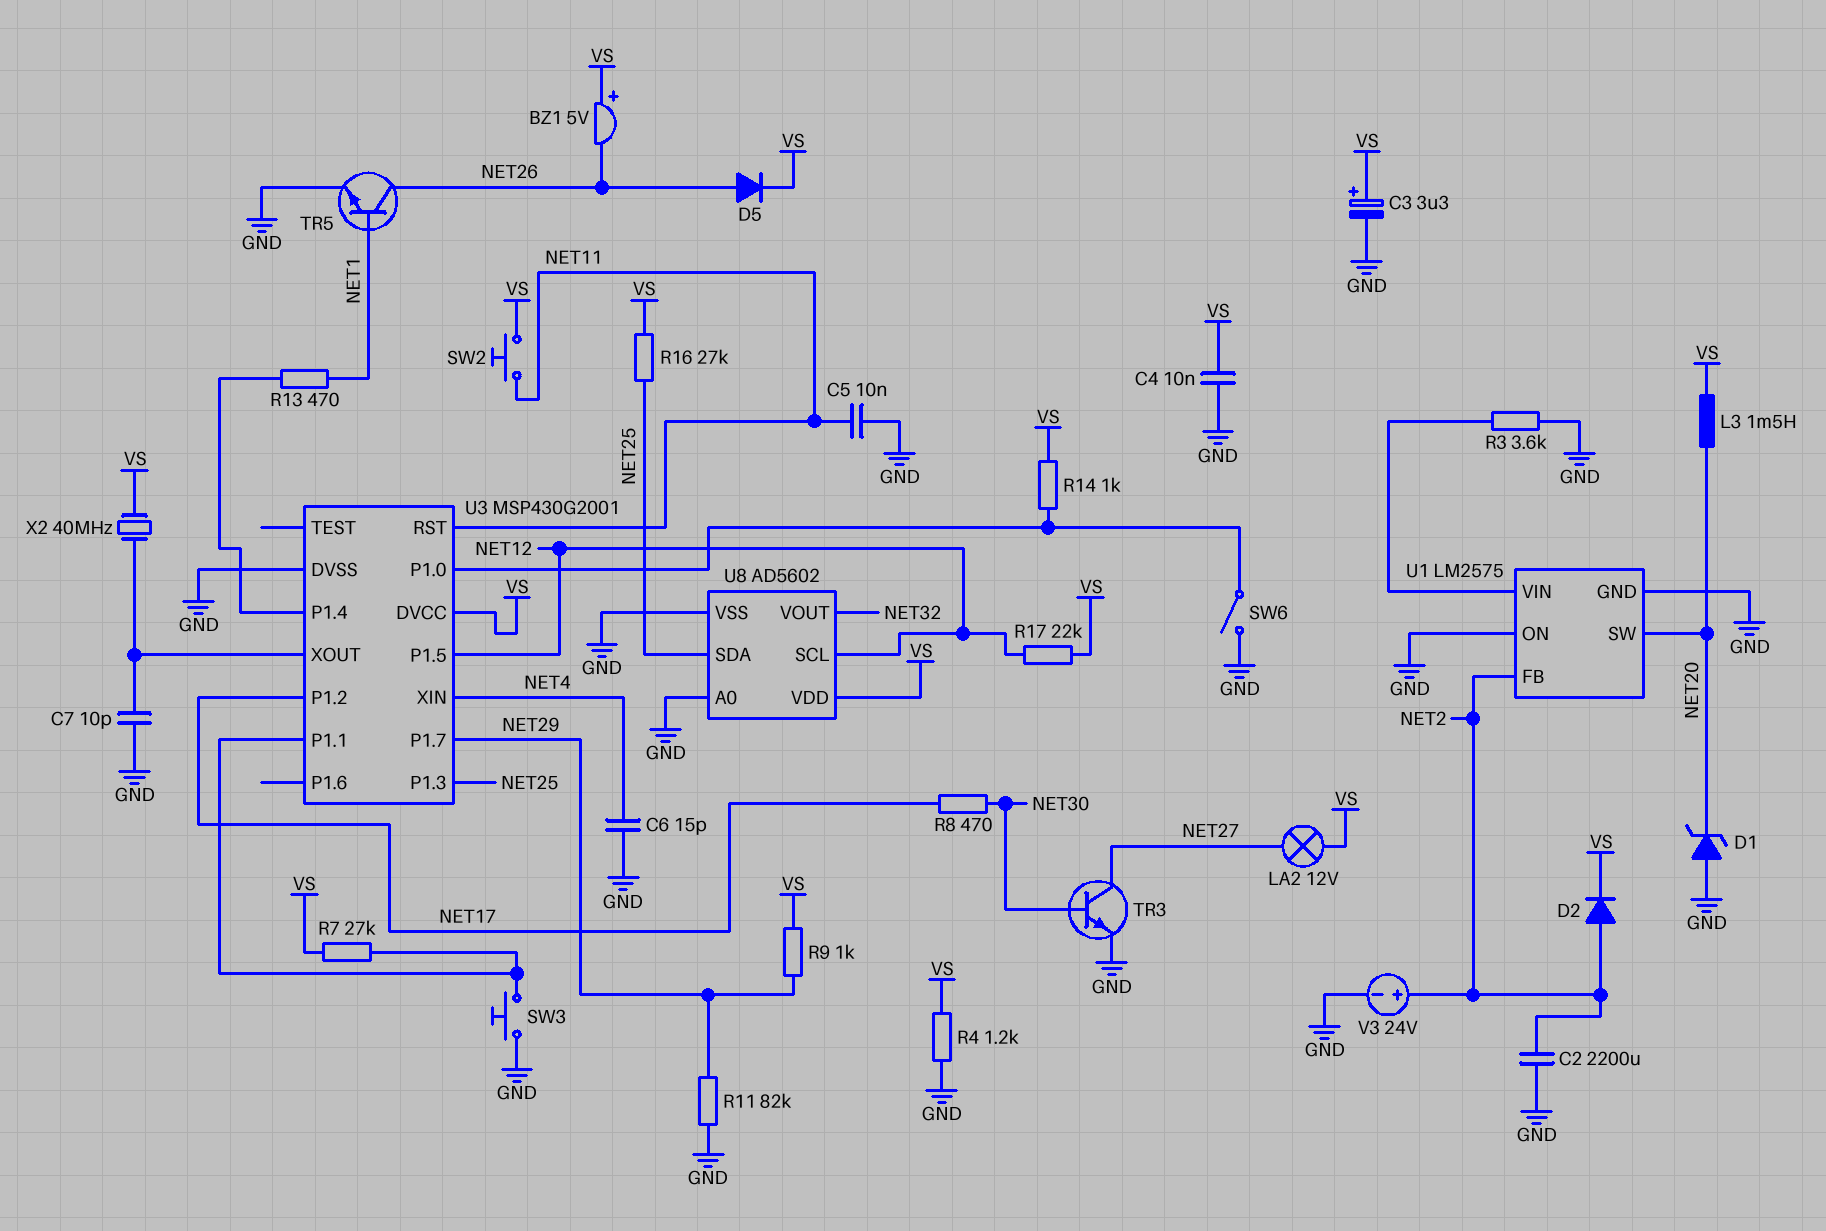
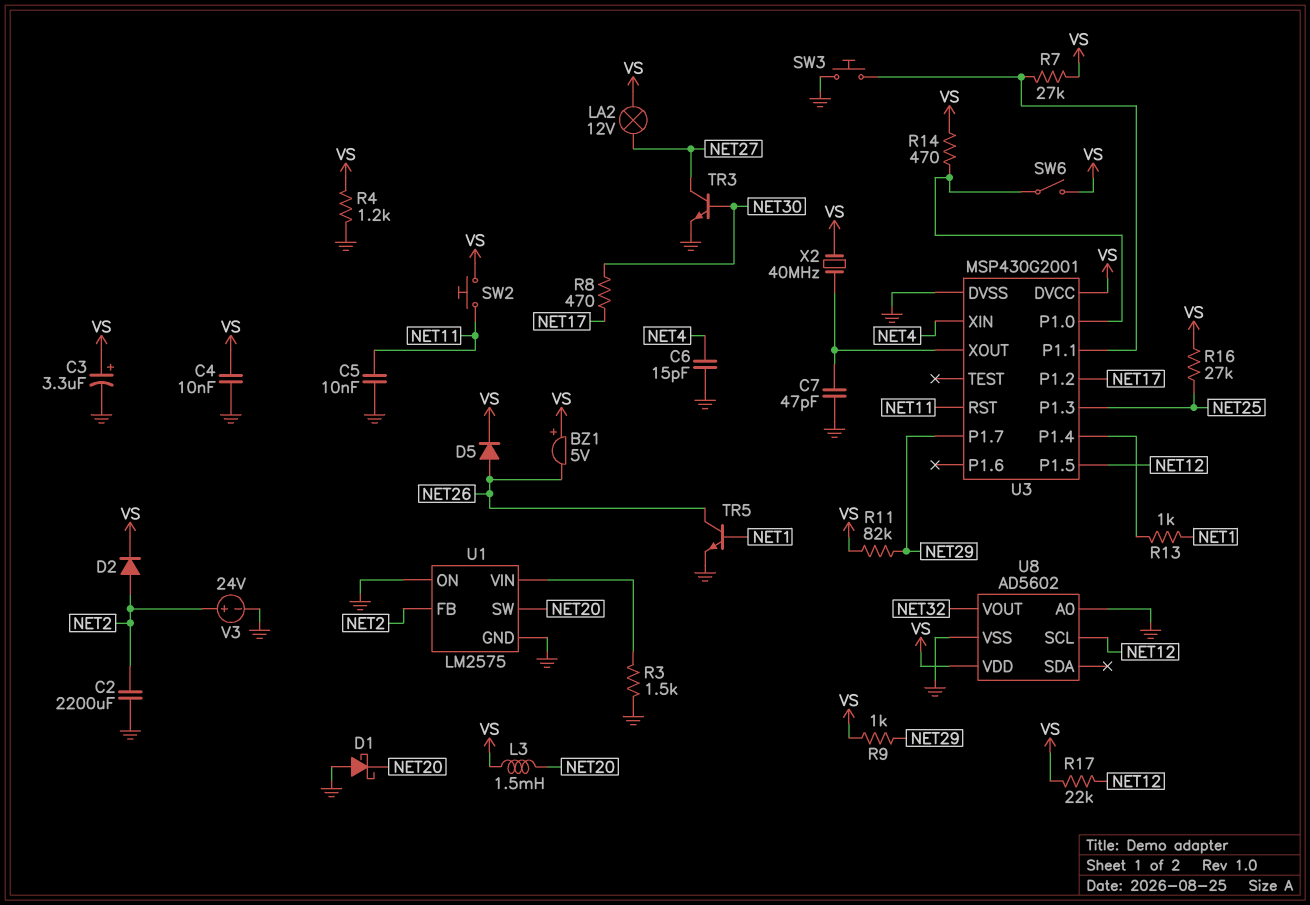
C7: 10pF (GND, U3/XOUT) -> 47pF (GND, U3/XOUT)
D1: zener (A GND, K NET20) -> schottky (A GND, K NET20)
R3: 3.6k (GND, U1/VIN) -> 1.5k (GND, U1/VIN)
R11: 82k (GND, NET29) -> 82k (NET29, VS)
R13: 470 (NET1, U3/P1.4) -> 1k (NET1, U3/P1.4)
R14: 1k (U3/P1.0, VS) -> 470 (U3/P1.0, VS)
SW6: switch (GND, U3/P1.0) -> switch (U3/P1.0, VS)
U8 pin SDA: NET25 -> none

